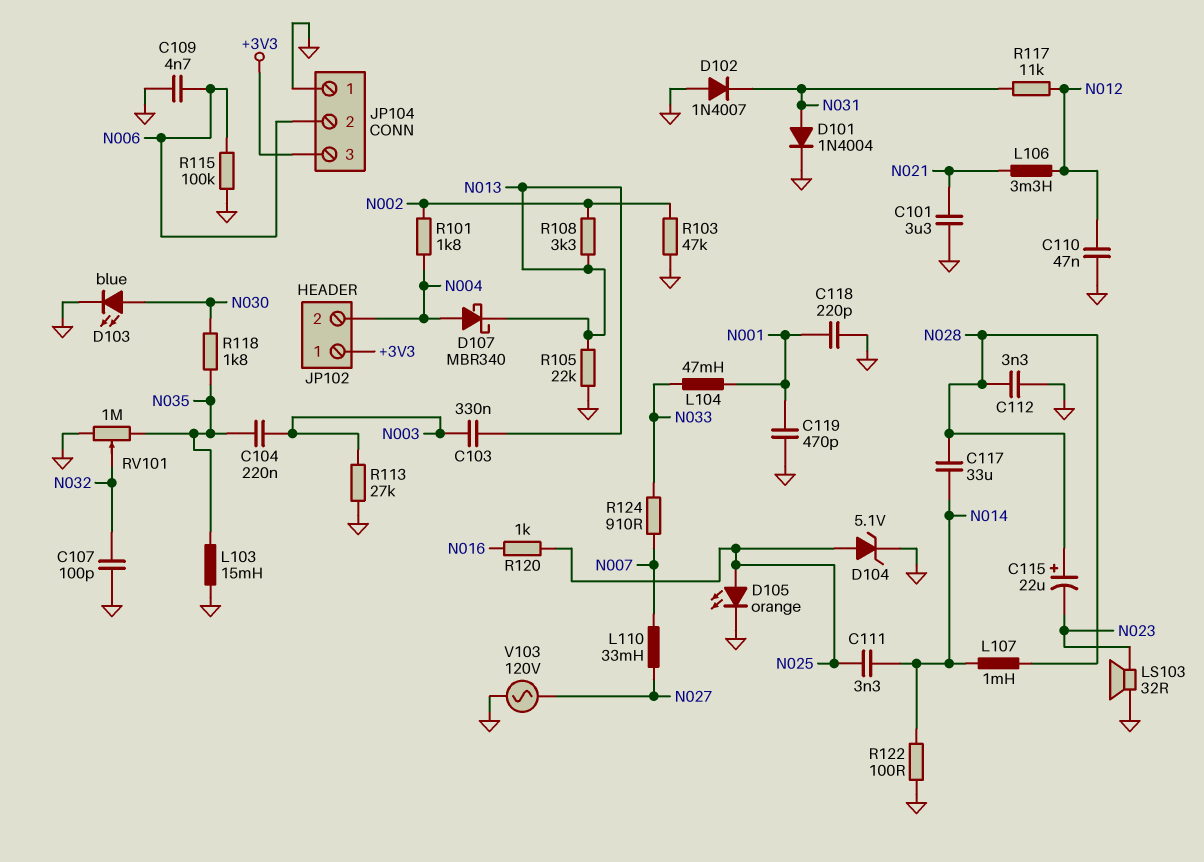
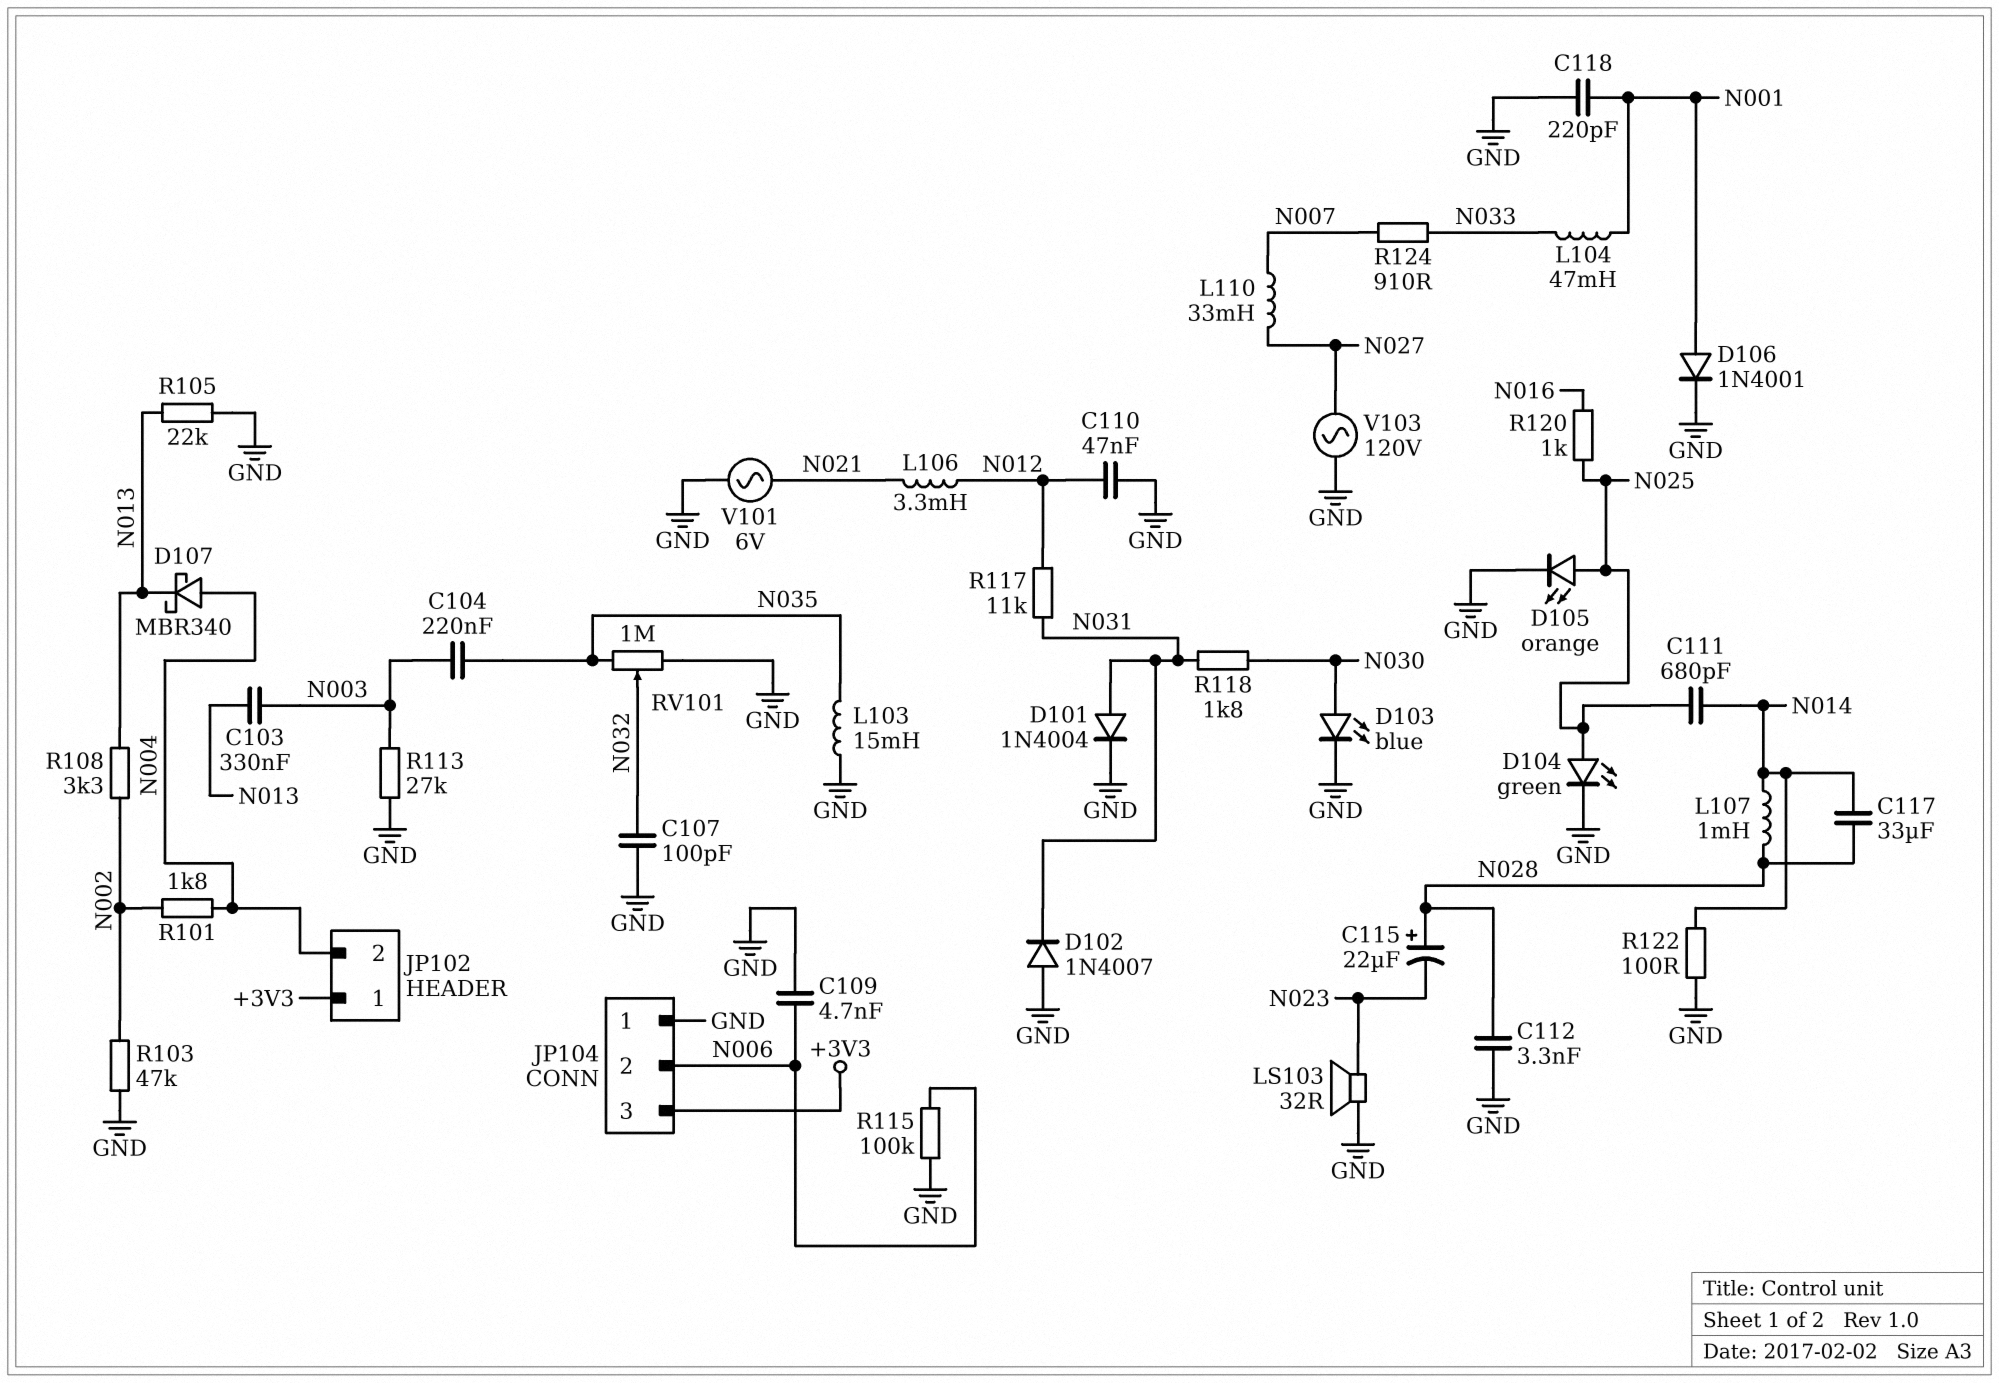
C101: 3.3uF (GND, N021) -> none
C111: 3.3nF (N014, N025) -> 680pF (N014, N025)
C119: 470pF (GND, N001) -> none
D104: zener 5.1V (A N025, K GND) -> LED green (A N025, K GND)
D106: none -> diode 1N4001 (A N001, K GND)
R118: 1.8k (N030, N035) -> 1.8k (N030, N031)
V101: none -> AC 6V (GND, N021)

